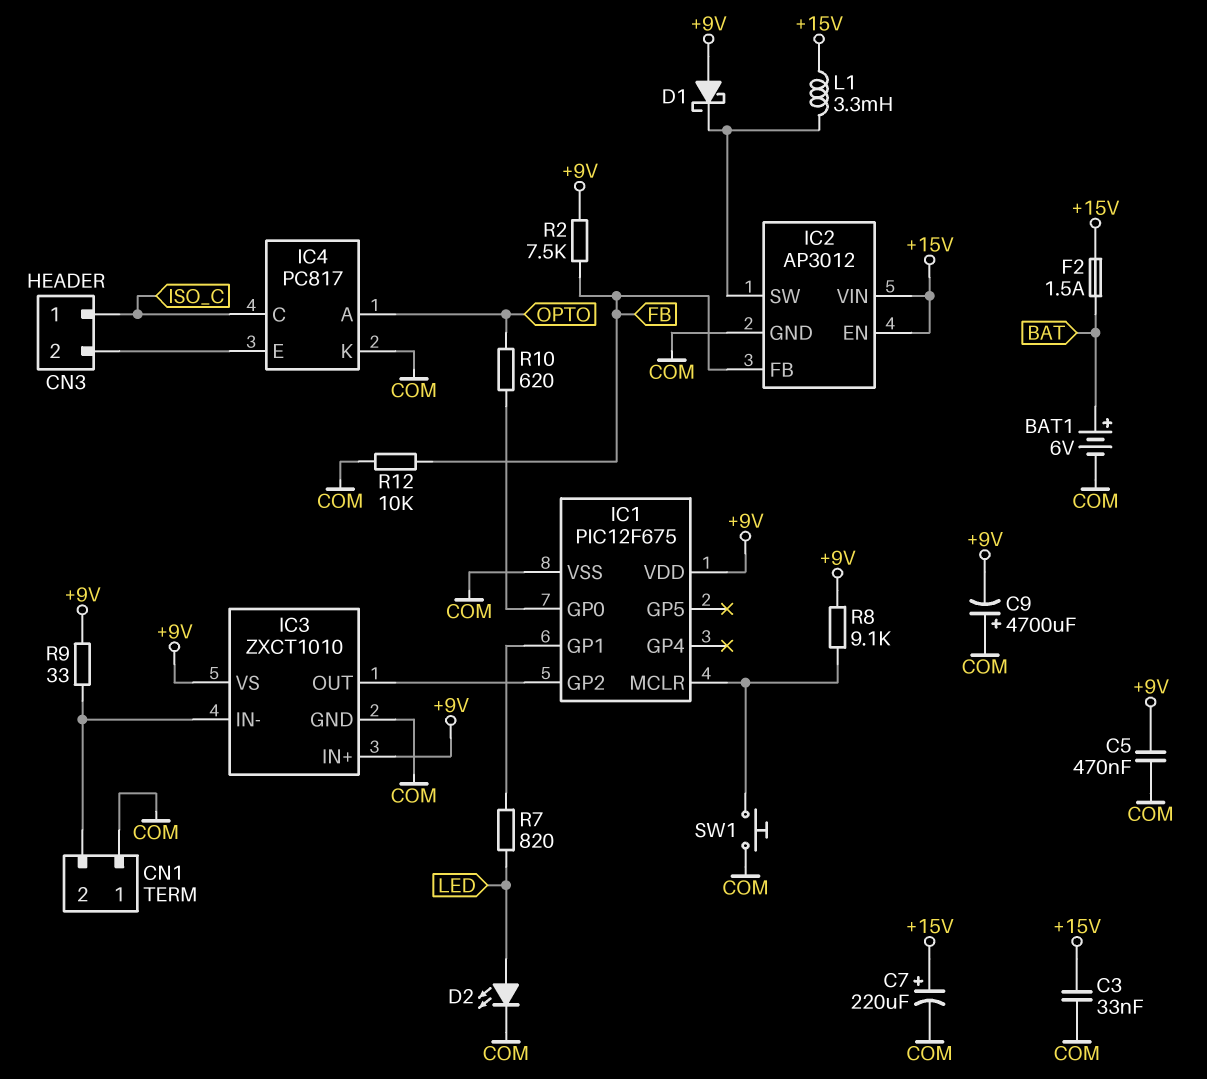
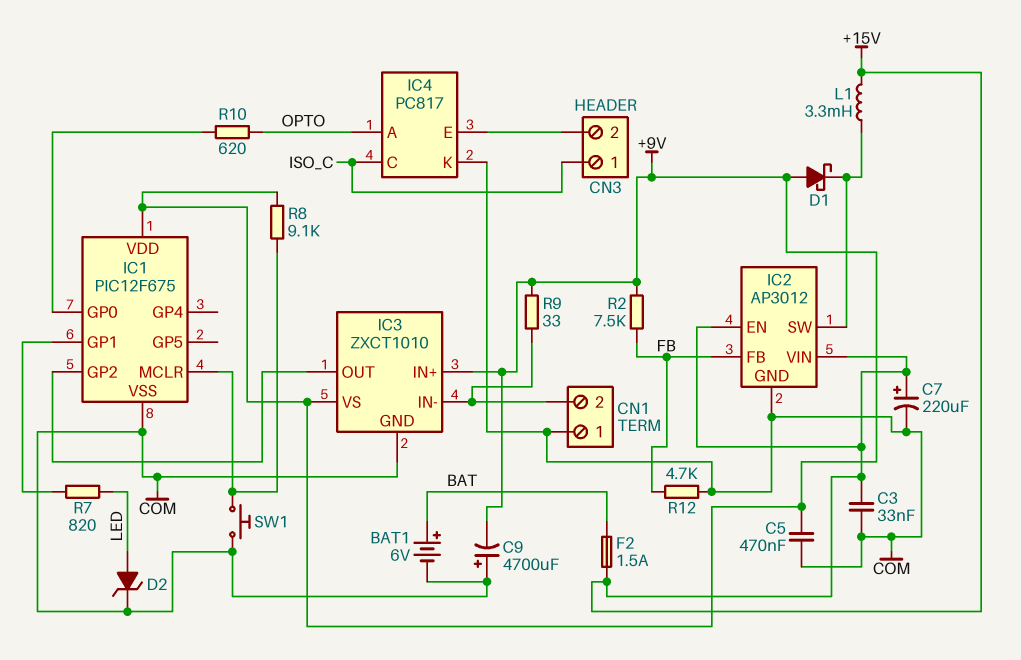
D2: LED (A LED, K COM) -> zener (A LED, K COM)
R12: 10k (COM, FB) -> 4.7k (COM, FB)

